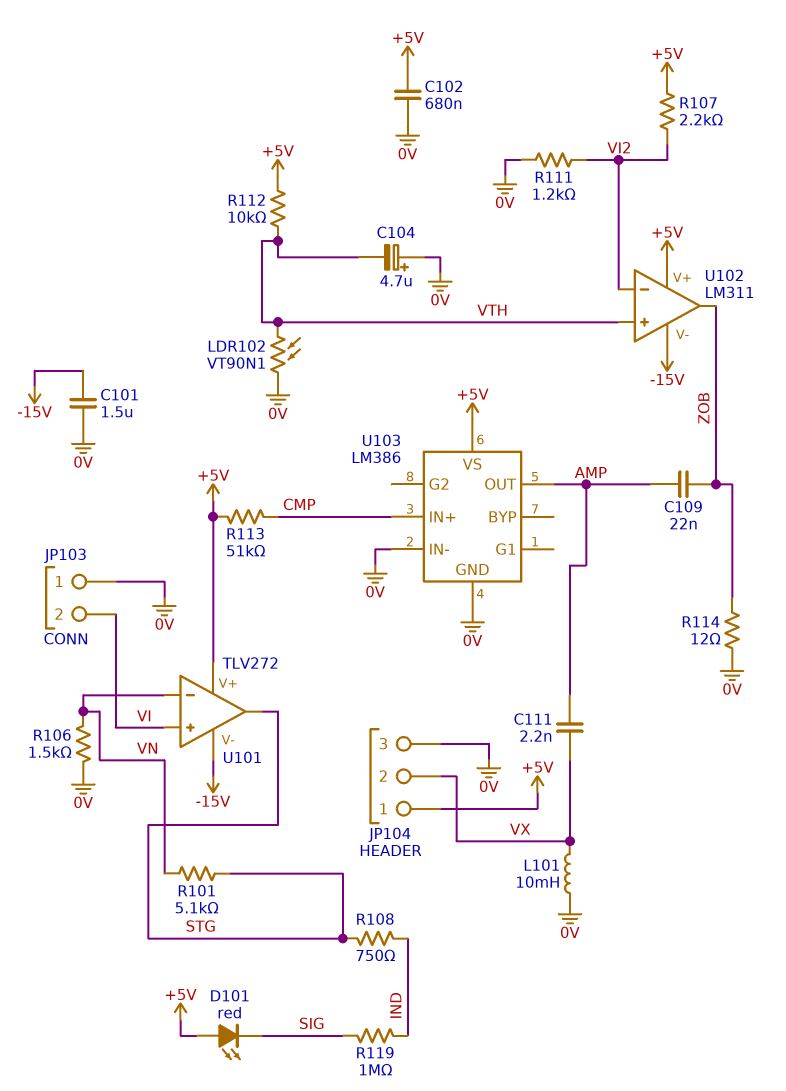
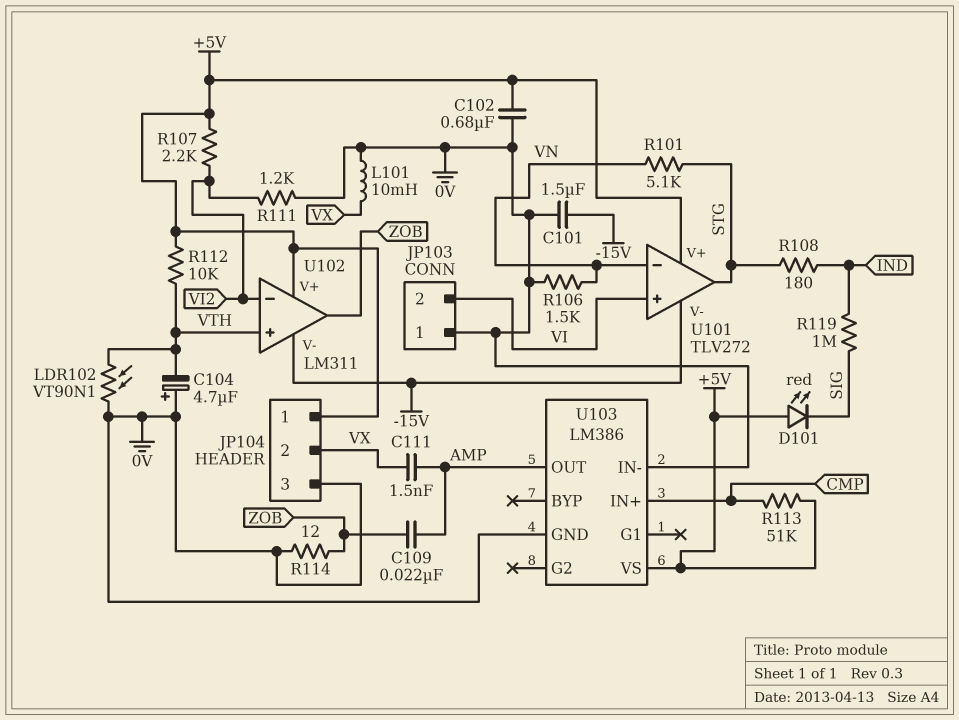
C111: 2.2nF (AMP, VX) -> 1.5nF (AMP, VX)
R108: 750 (IND, STG) -> 180 (IND, STG)

